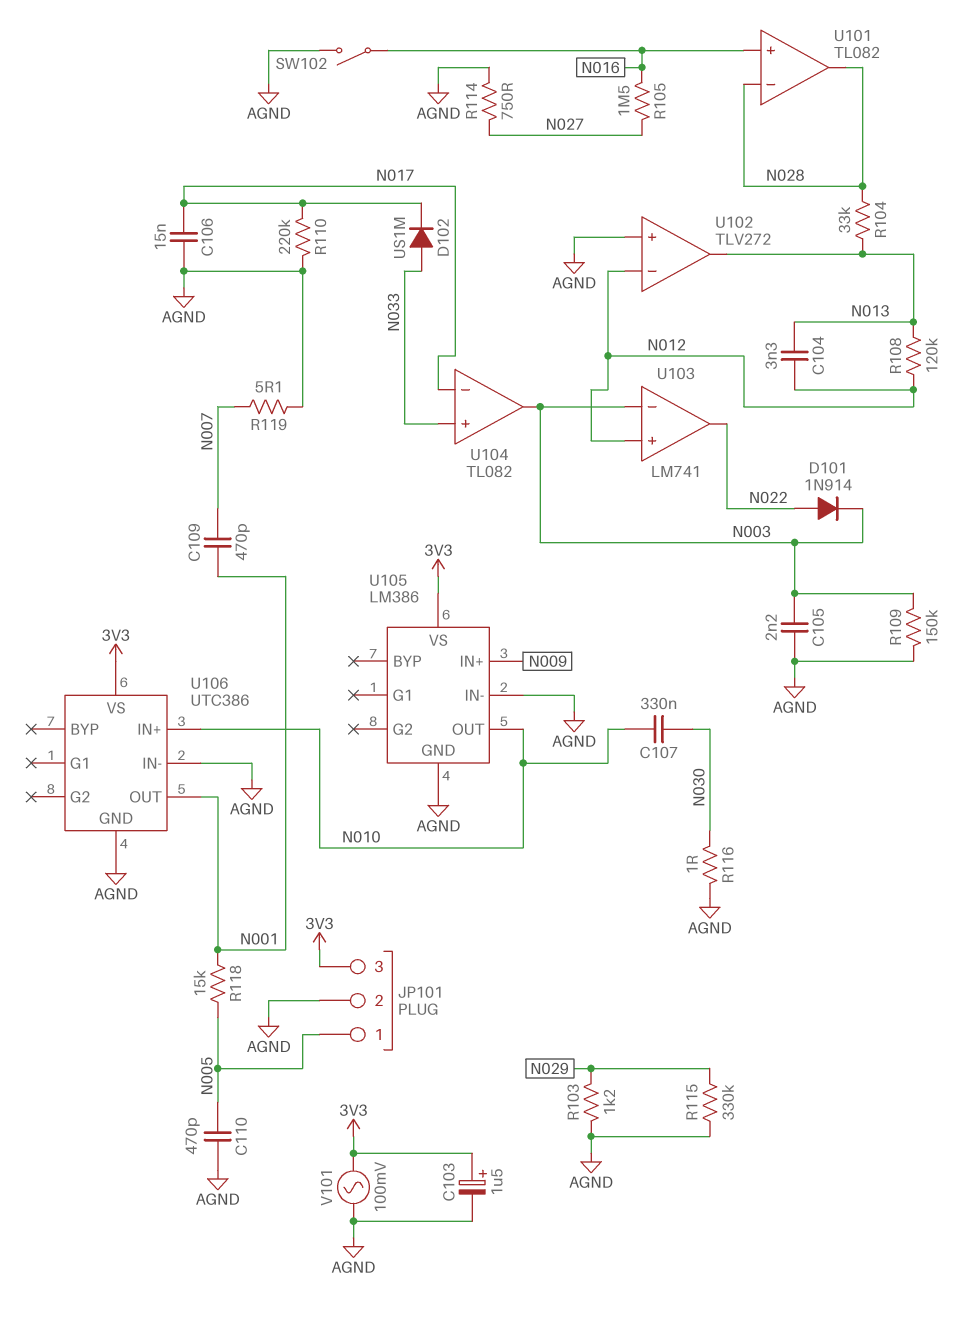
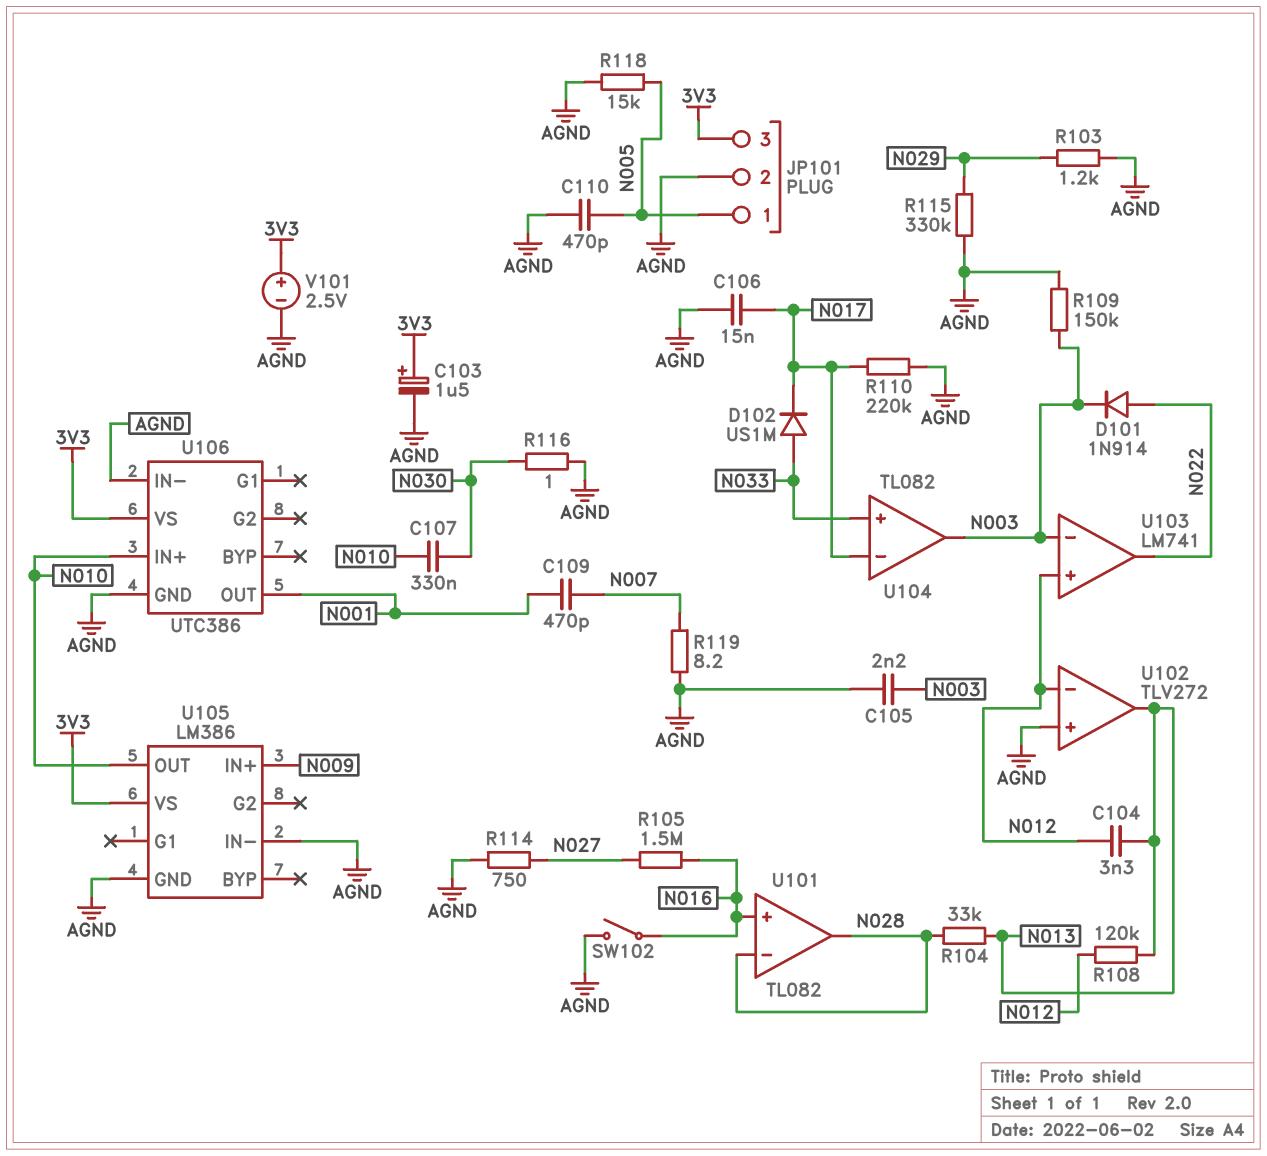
R118: 15k (N001, N005) -> 15k (AGND, N005)
R119: 5.1 (AGND, N007) -> 8.2 (AGND, N007)
V101: AC 100mV (3V3, AGND) -> 2.5V (plus 3V3, minus AGND)

